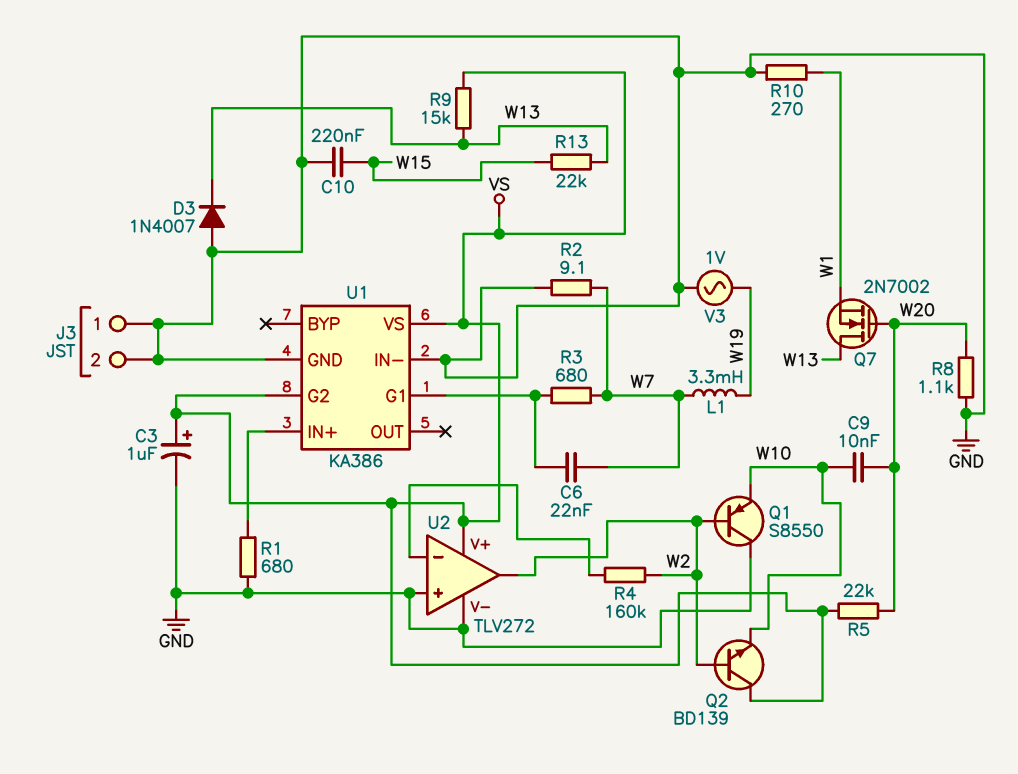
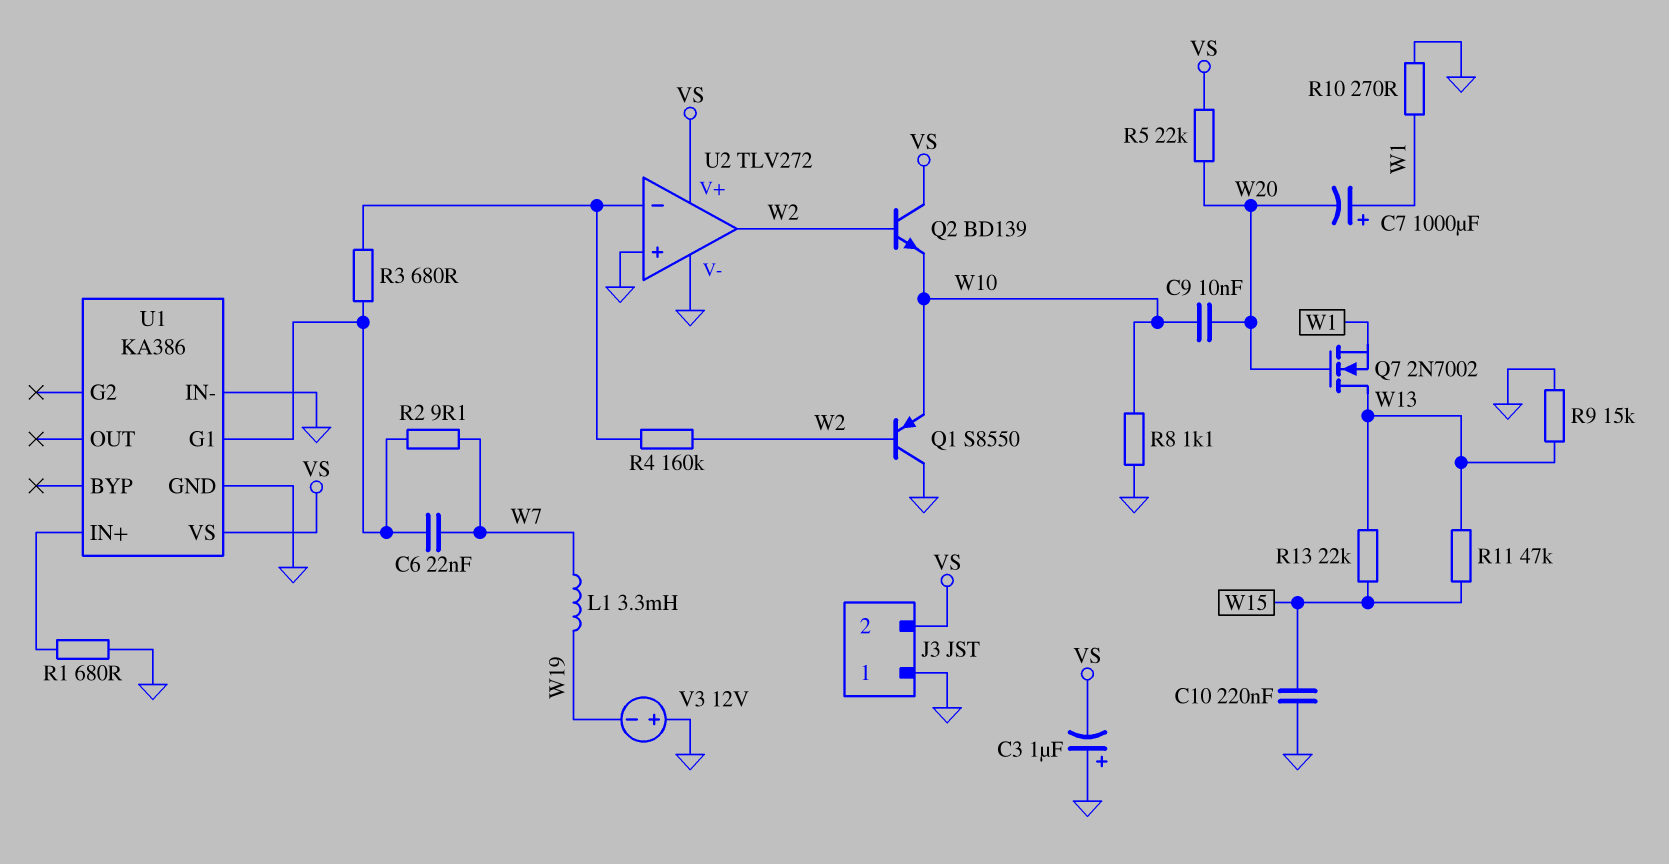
C3: 1uF (plus VS, minus GND) -> 1uF (plus GND, minus VS)
C7: none -> 1000uF (plus W1, minus W20)
D3: diode 1N4007 (A GND, K W13) -> none
J3 pin 2: GND -> VS
R2: 9.1 (GND, W7) -> 9.1 (U1/G1, W7)
R3: 680 (U1/G1, W7) -> 680 (U1/G1, U2/in-)
R8: 1.1k (GND, W20) -> 1.1k (GND, W10)
R9: 15k (VS, W13) -> 15k (GND, W13)
R11: none -> 47k (W13, W15)
U1 pin G2: VS -> none
V3: AC 1V (GND, W19) -> 12V (plus GND, minus W19)

